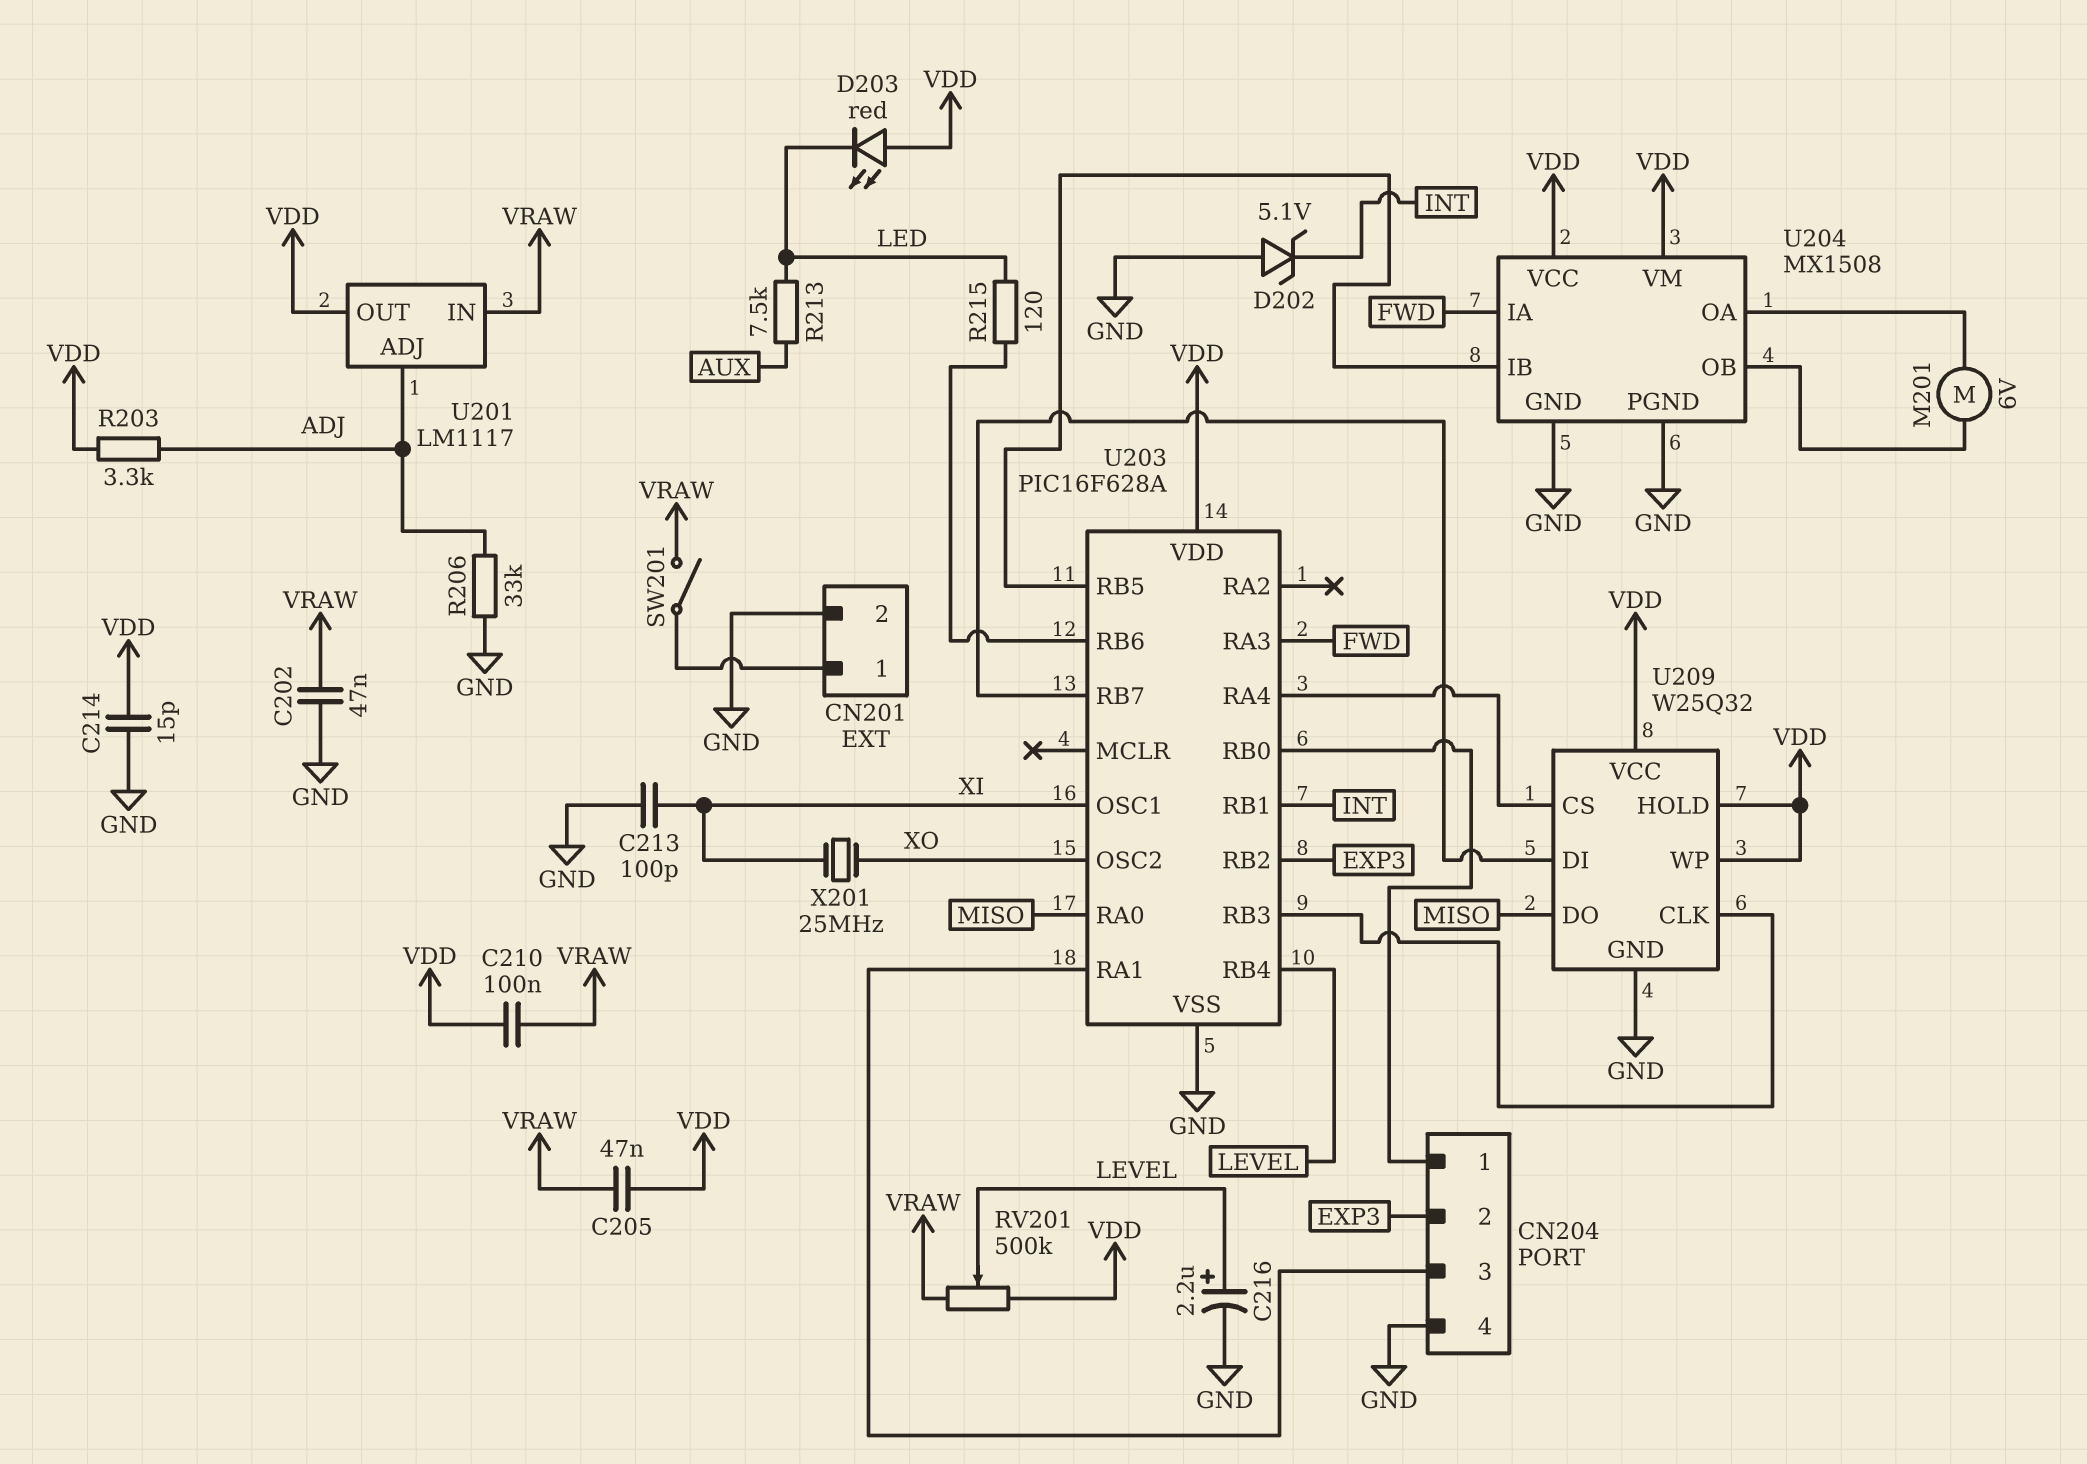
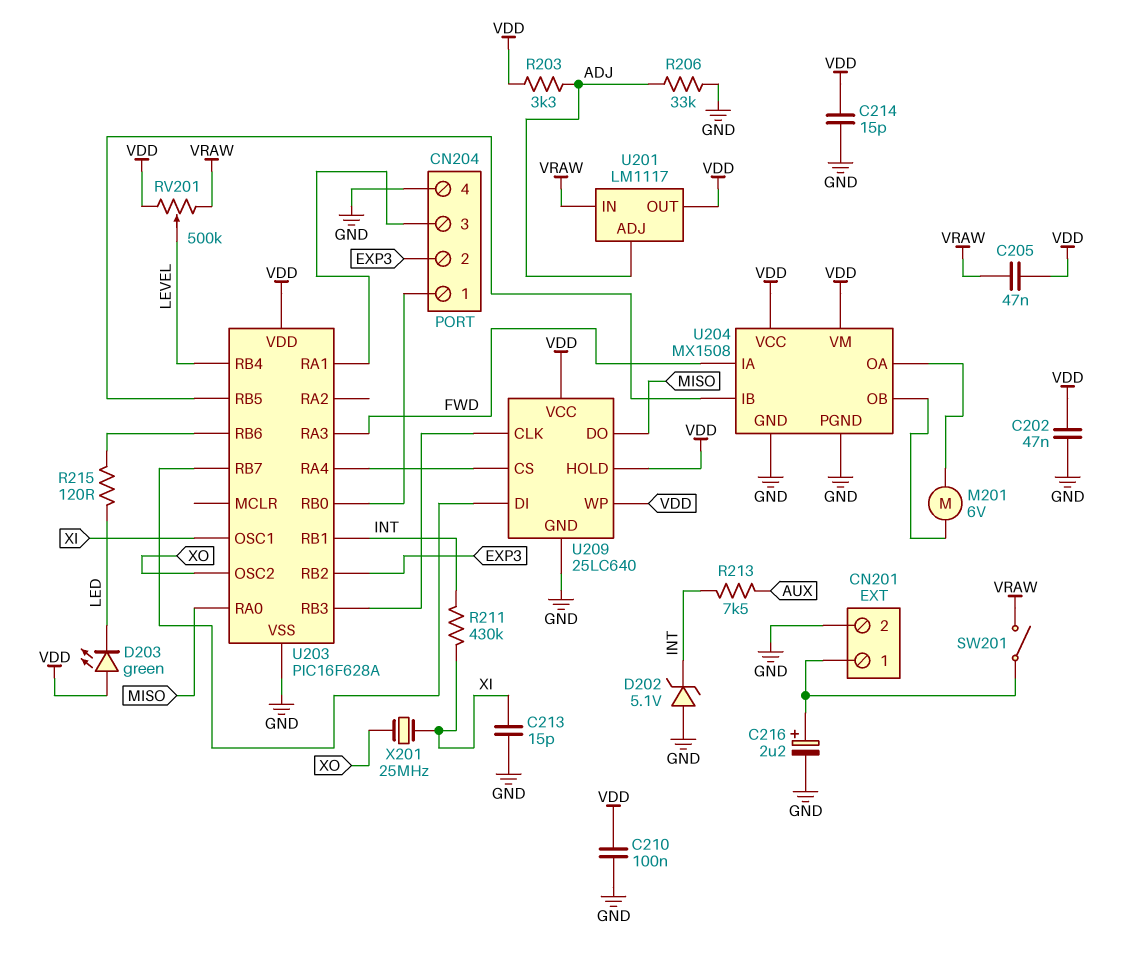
C202: 47nF (GND, VRAW) -> 47nF (GND, VDD)
C210: 100nF (VDD, VRAW) -> 100nF (GND, VDD)
C213: 100pF (GND, XI) -> 15pF (GND, XI)
C216: 2.2uF (plus LEVEL, minus GND) -> 2.2uF (plus CN201/1, minus GND)
D203: LED red (A VDD, K LED) -> LED green (A VDD, K LED)
R211: none -> 430k (INT, XI)
R213: 7.5k (AUX, LED) -> 7.5k (AUX, INT)
U209: W25Q32 -> 25LC640

